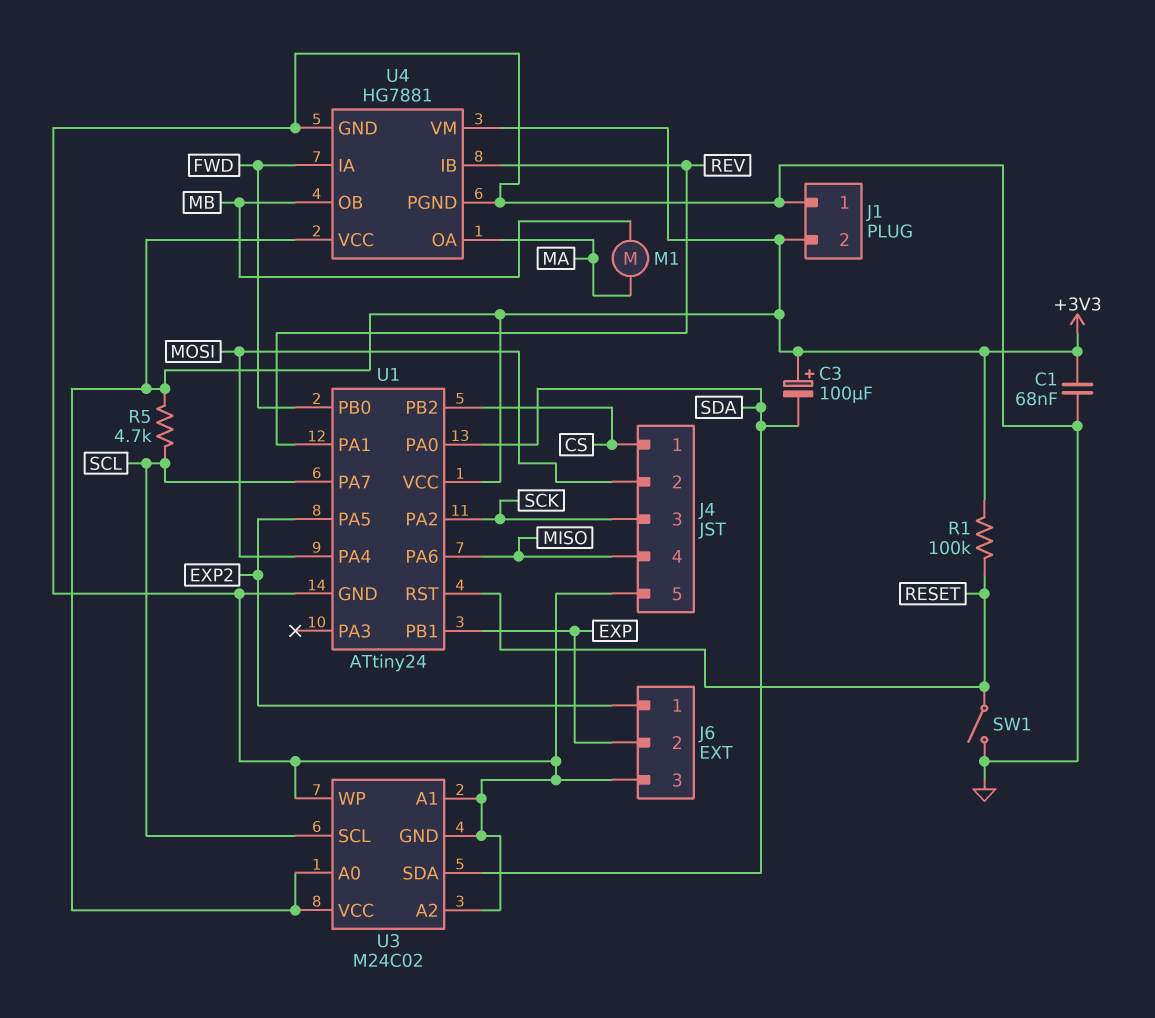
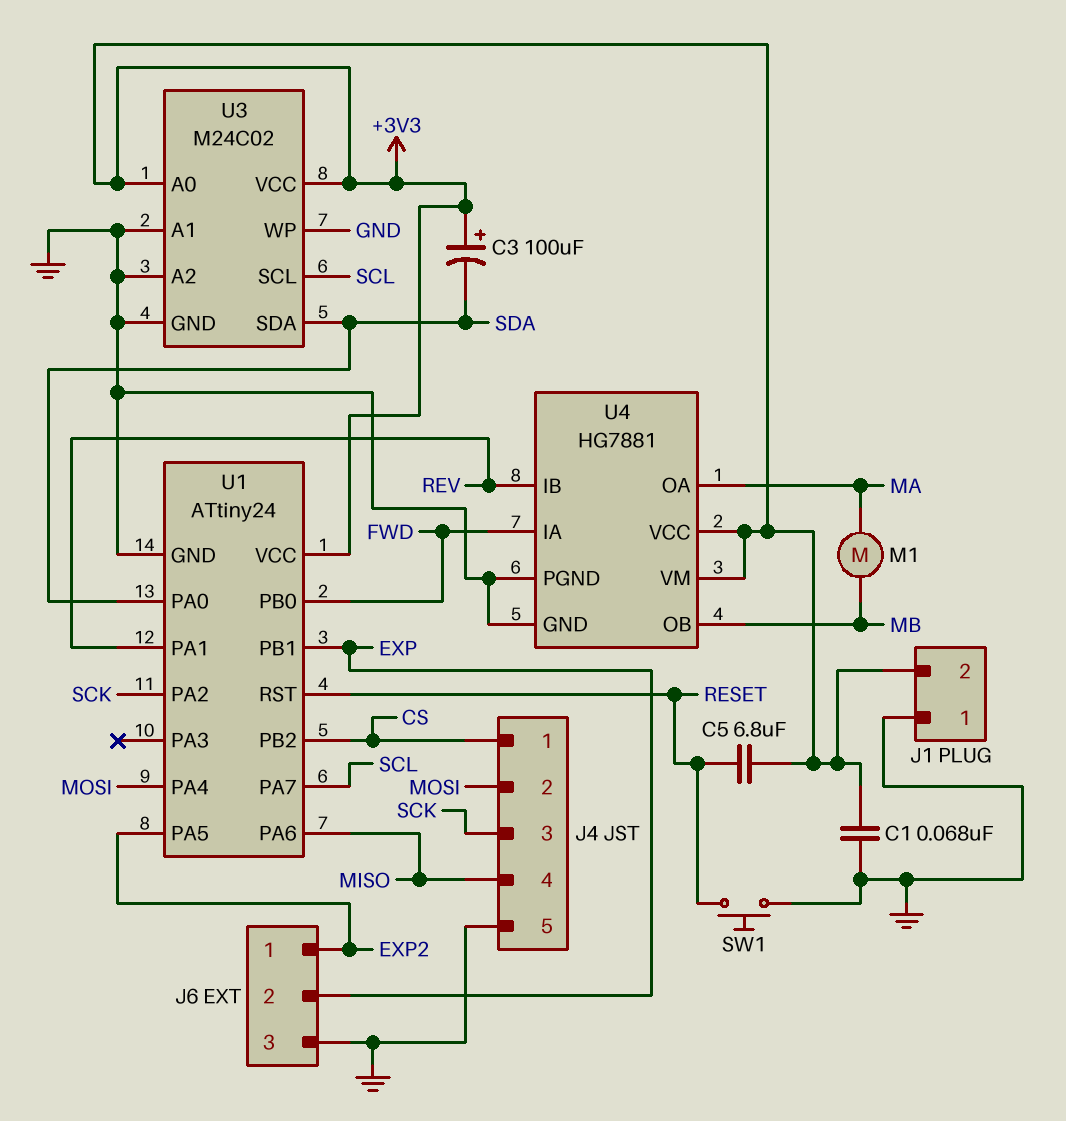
C5: none -> 6.8uF (+3V3, RESET)
R1: 100k (+3V3, RESET) -> none
R5: 4.7k (+3V3, SCL) -> none
SW1: switch (GND, RESET) -> button (GND, RESET)

